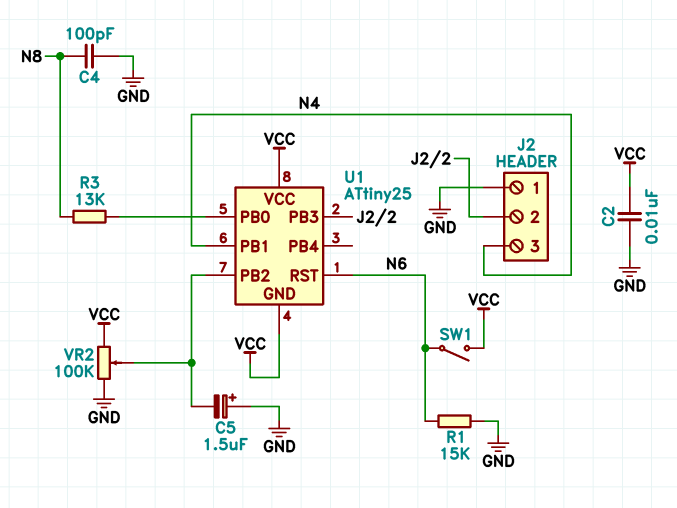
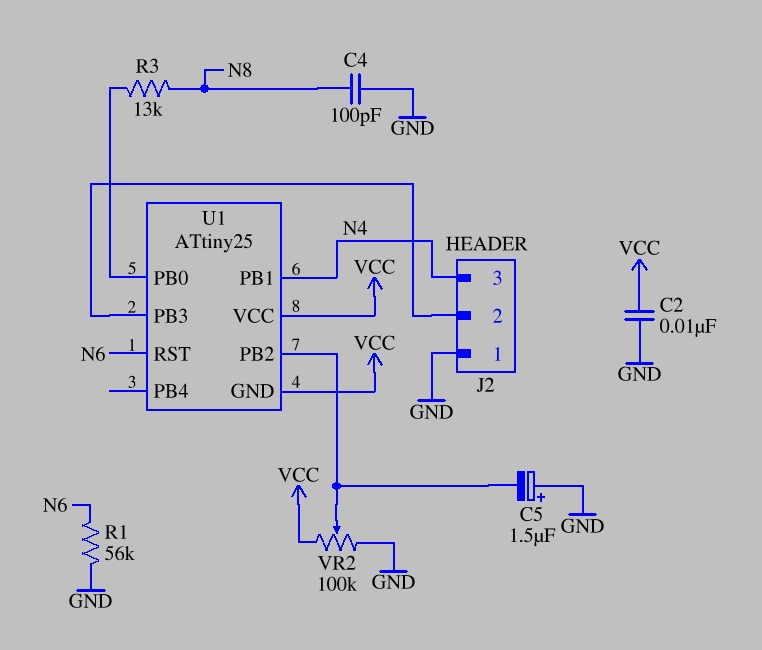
R1: 15k (GND, N6) -> 56k (GND, N6)
SW1: switch (N6, VCC) -> none

